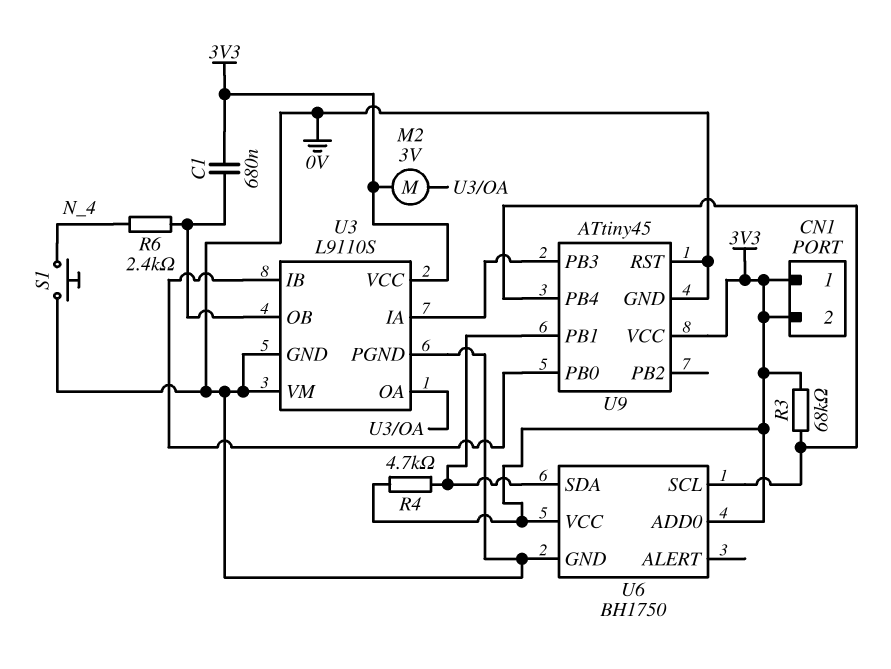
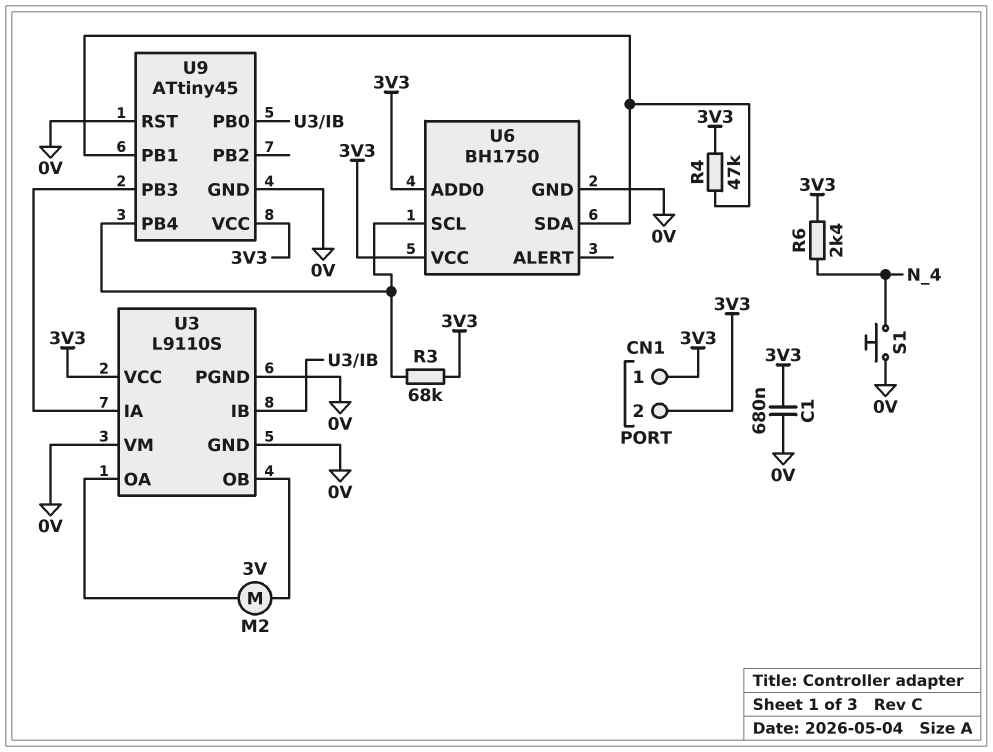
C1: 680nF (3V3, U3/OB) -> 680nF (0V, 3V3)
M2: motor 3V (3V3, U3/OA) -> motor 3V (U3/OA, U3/OB)
R4: 4.7k (3V3, U6/SDA) -> 47k (3V3, U6/SDA)
R6: 2.4k (N_4, U3/OB) -> 2.4k (3V3, N_4)

